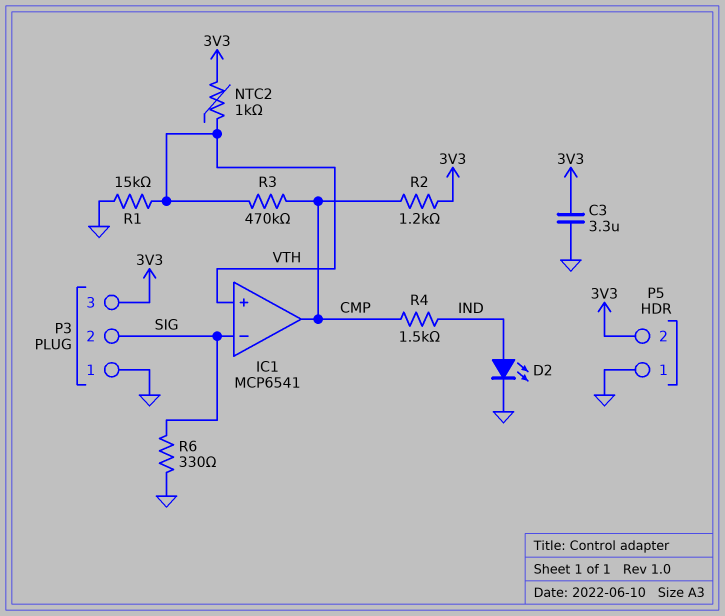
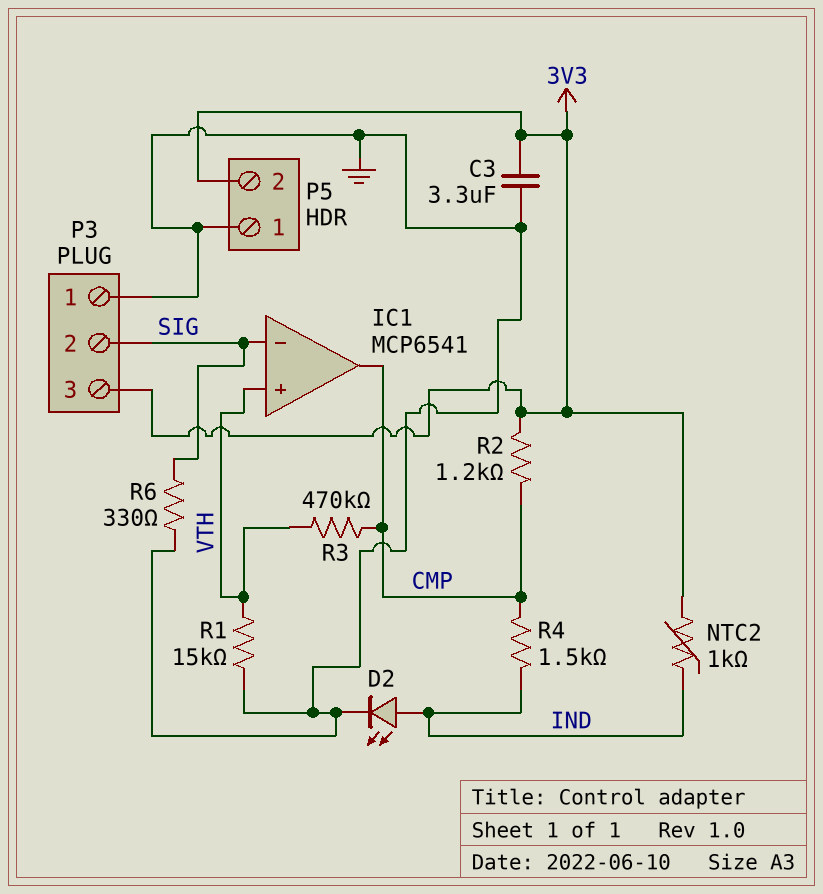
NTC2: 1k (3V3, VTH) -> 1k (3V3, IND)

